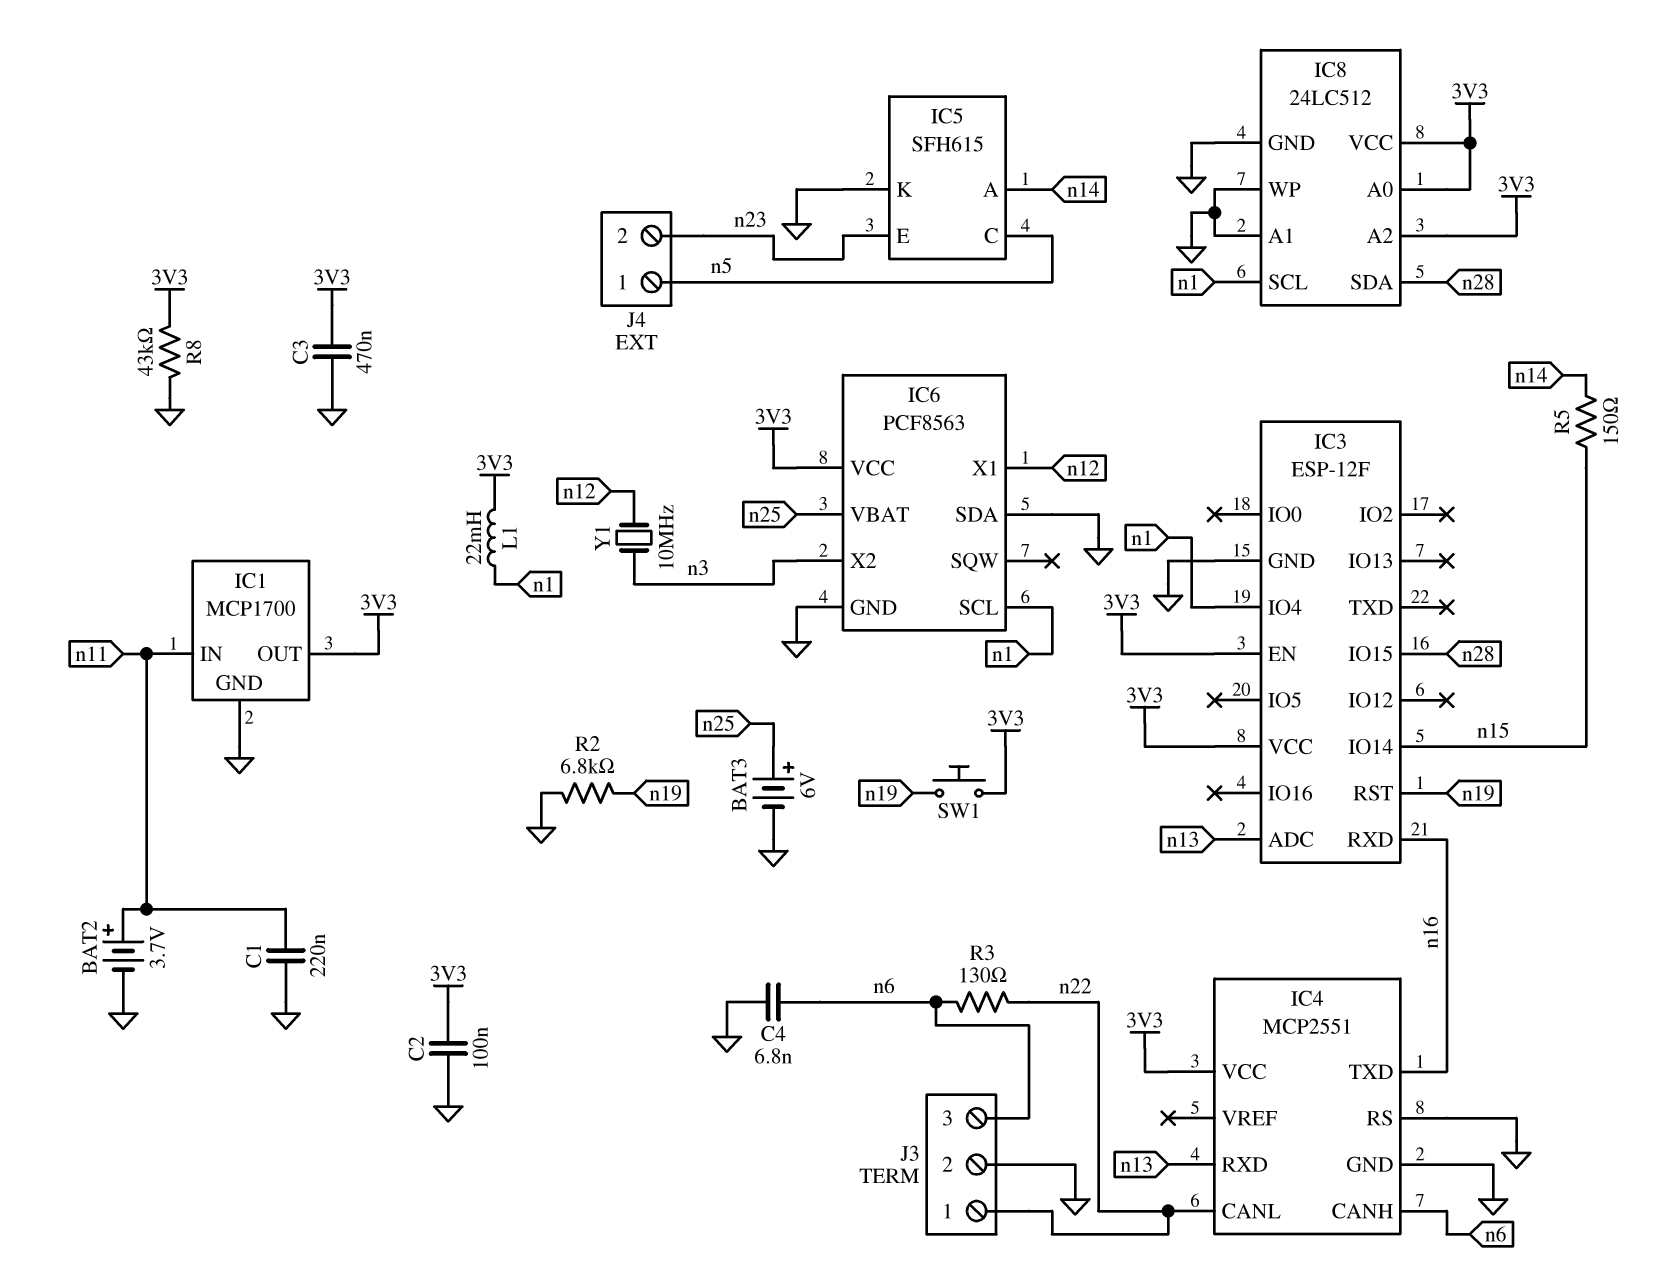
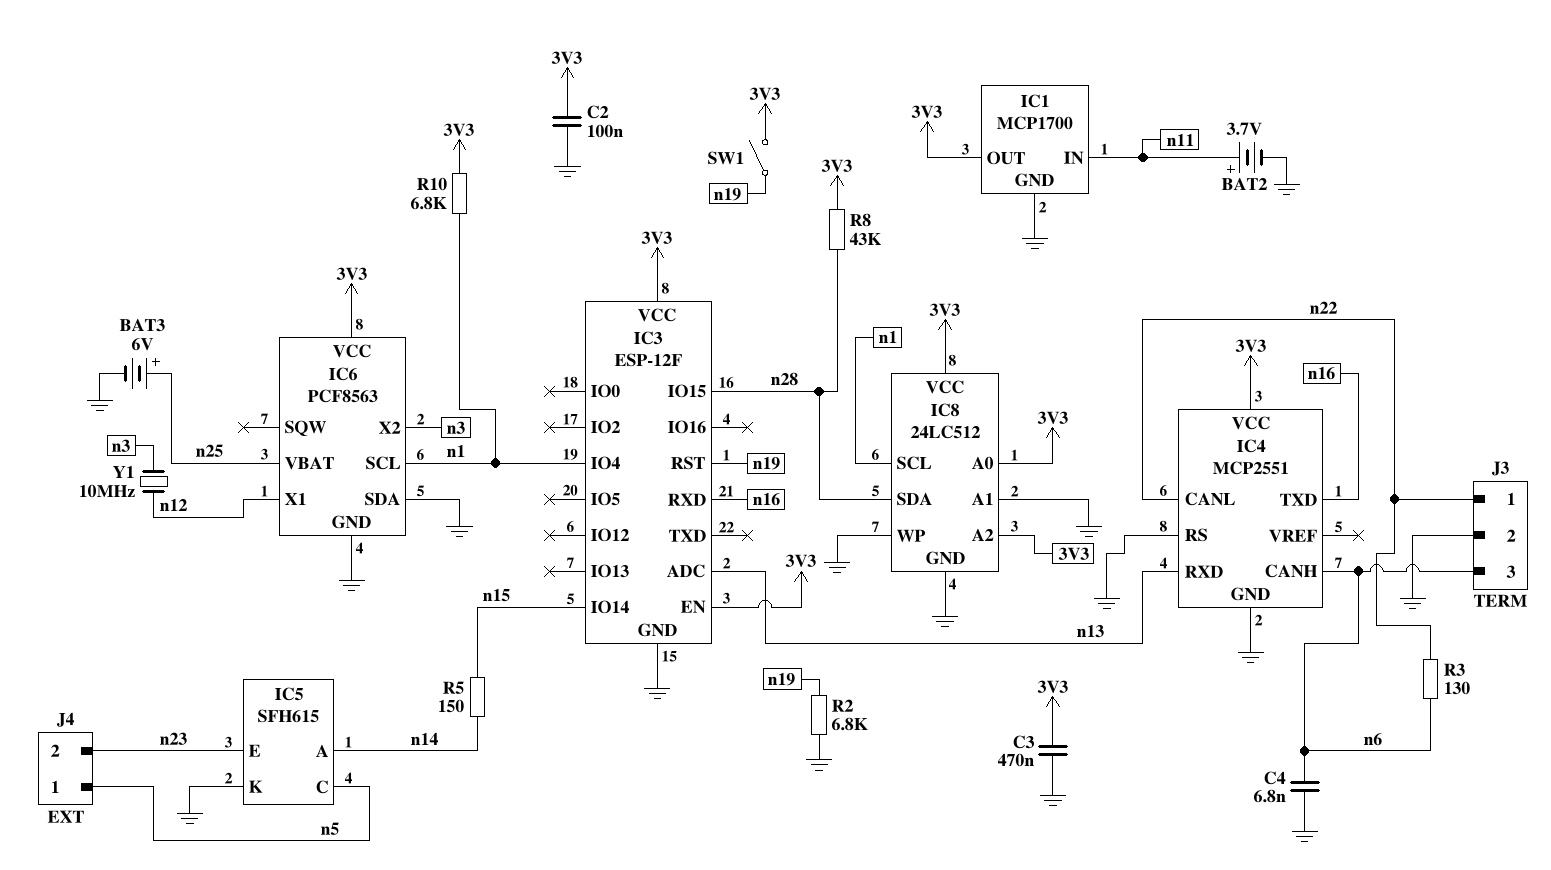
C1: 220nF (GND, n11) -> none
L1: 22mH (3V3, n1) -> none
R8: 43k (3V3, GND) -> 43k (3V3, n28)
R10: none -> 6.8k (3V3, n1)
SW1: button (3V3, n19) -> switch (3V3, n19)

